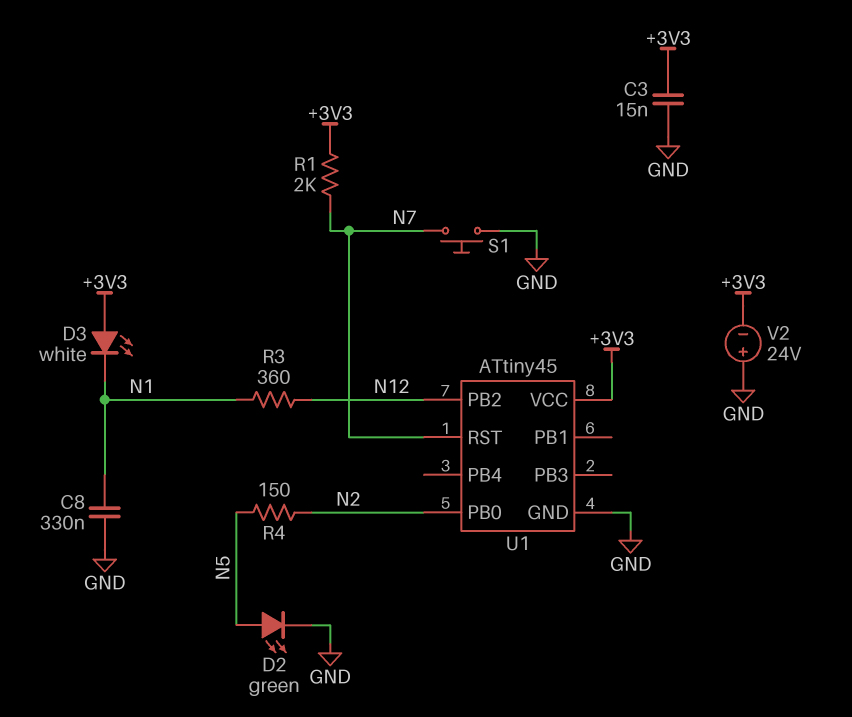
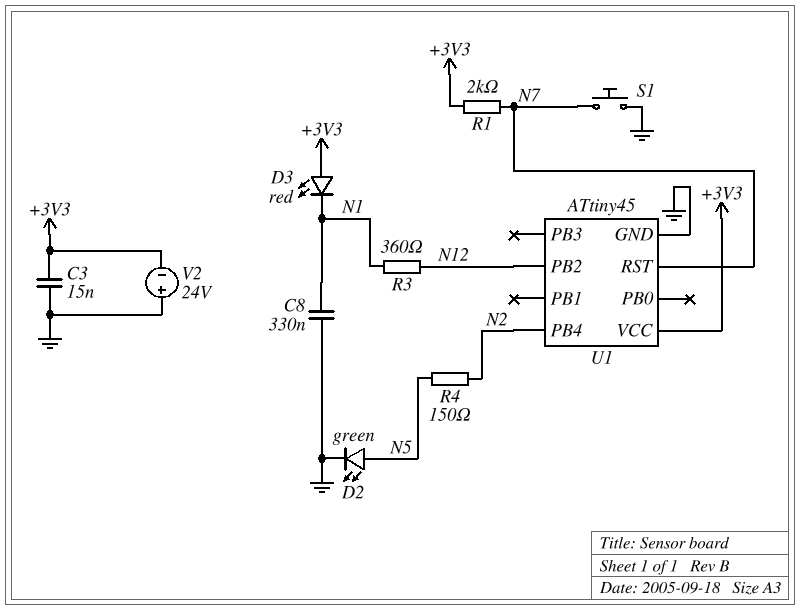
D3: LED white (A +3V3, K N1) -> LED red (A +3V3, K N1)
U1 pin PB0: N2 -> none
U1 pin PB4: none -> N2

